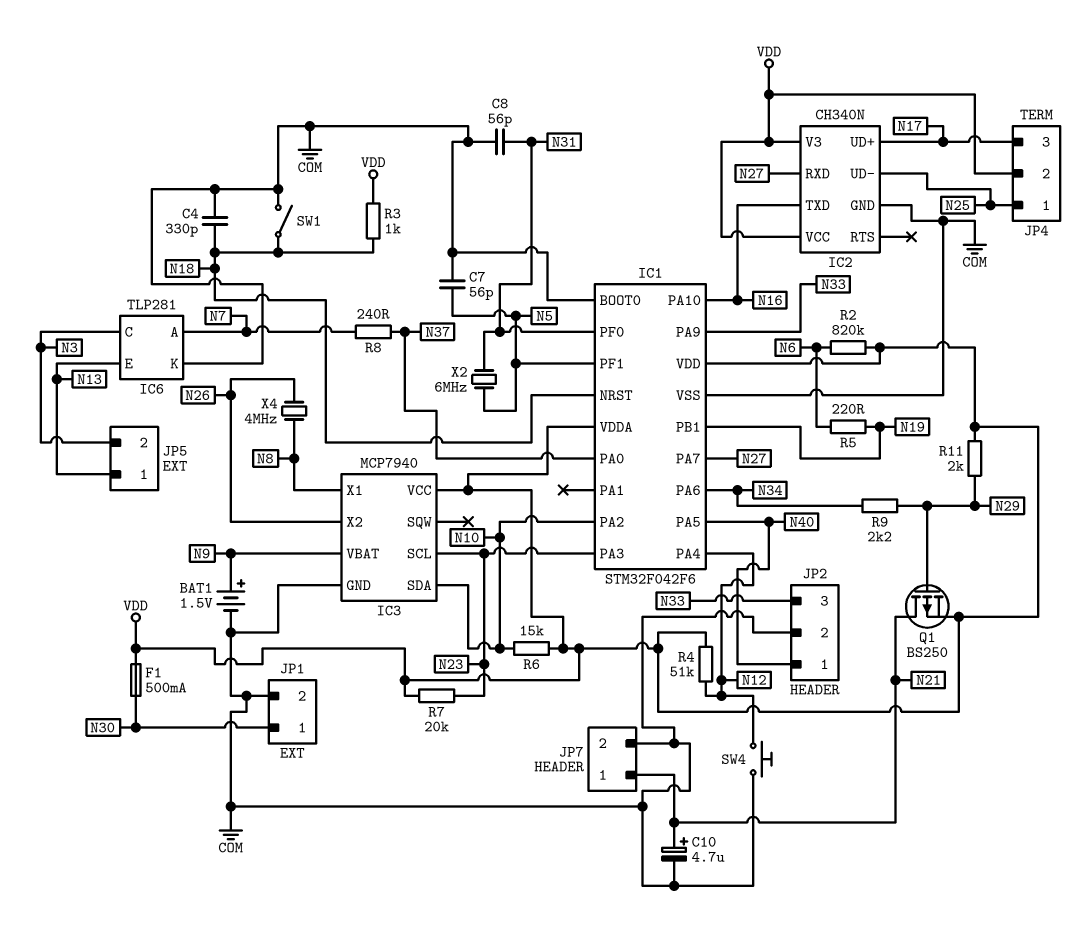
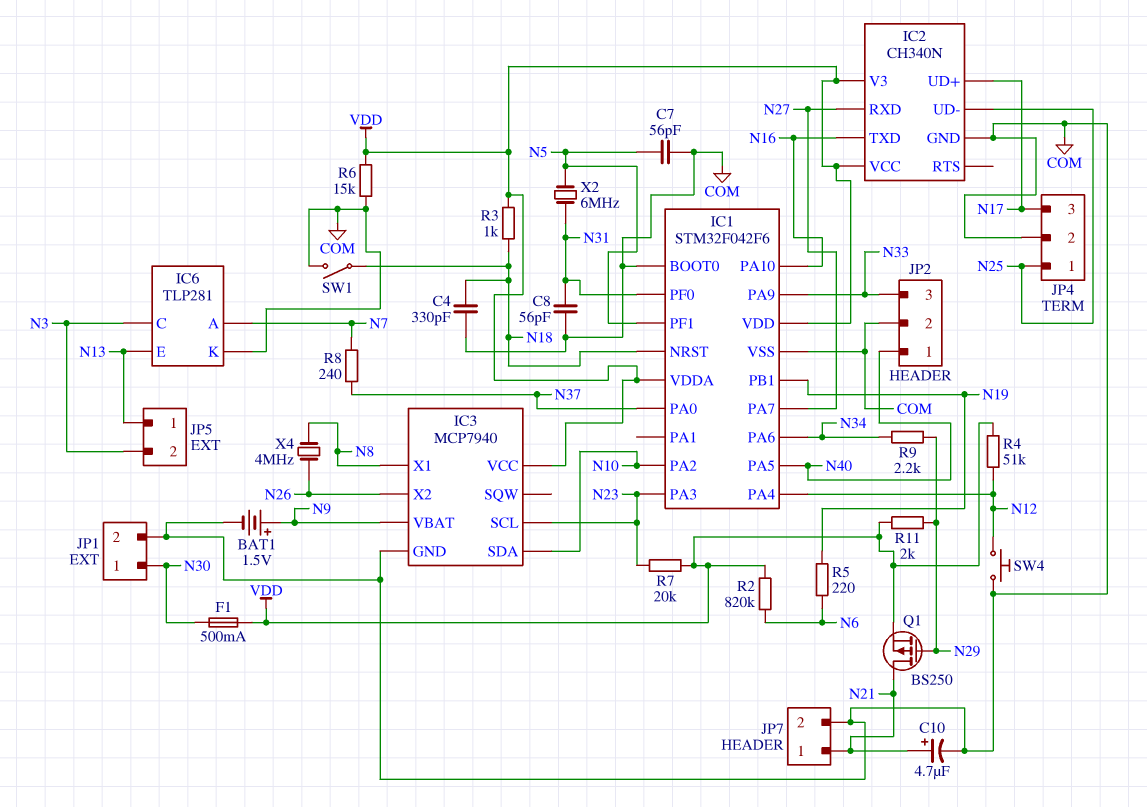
JP4 pin 2: VDD -> COM
R6: 15k (N10, VDD) -> 15k (COM, VDD)

